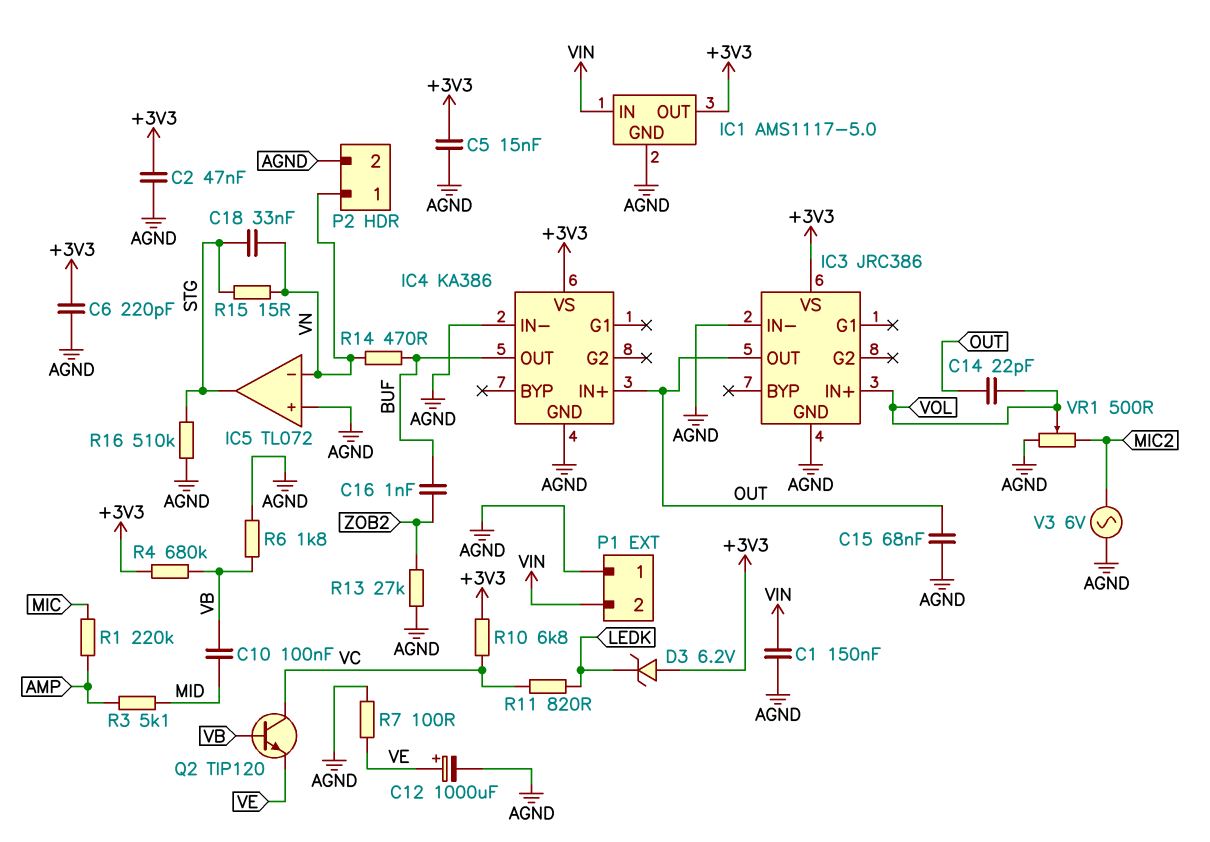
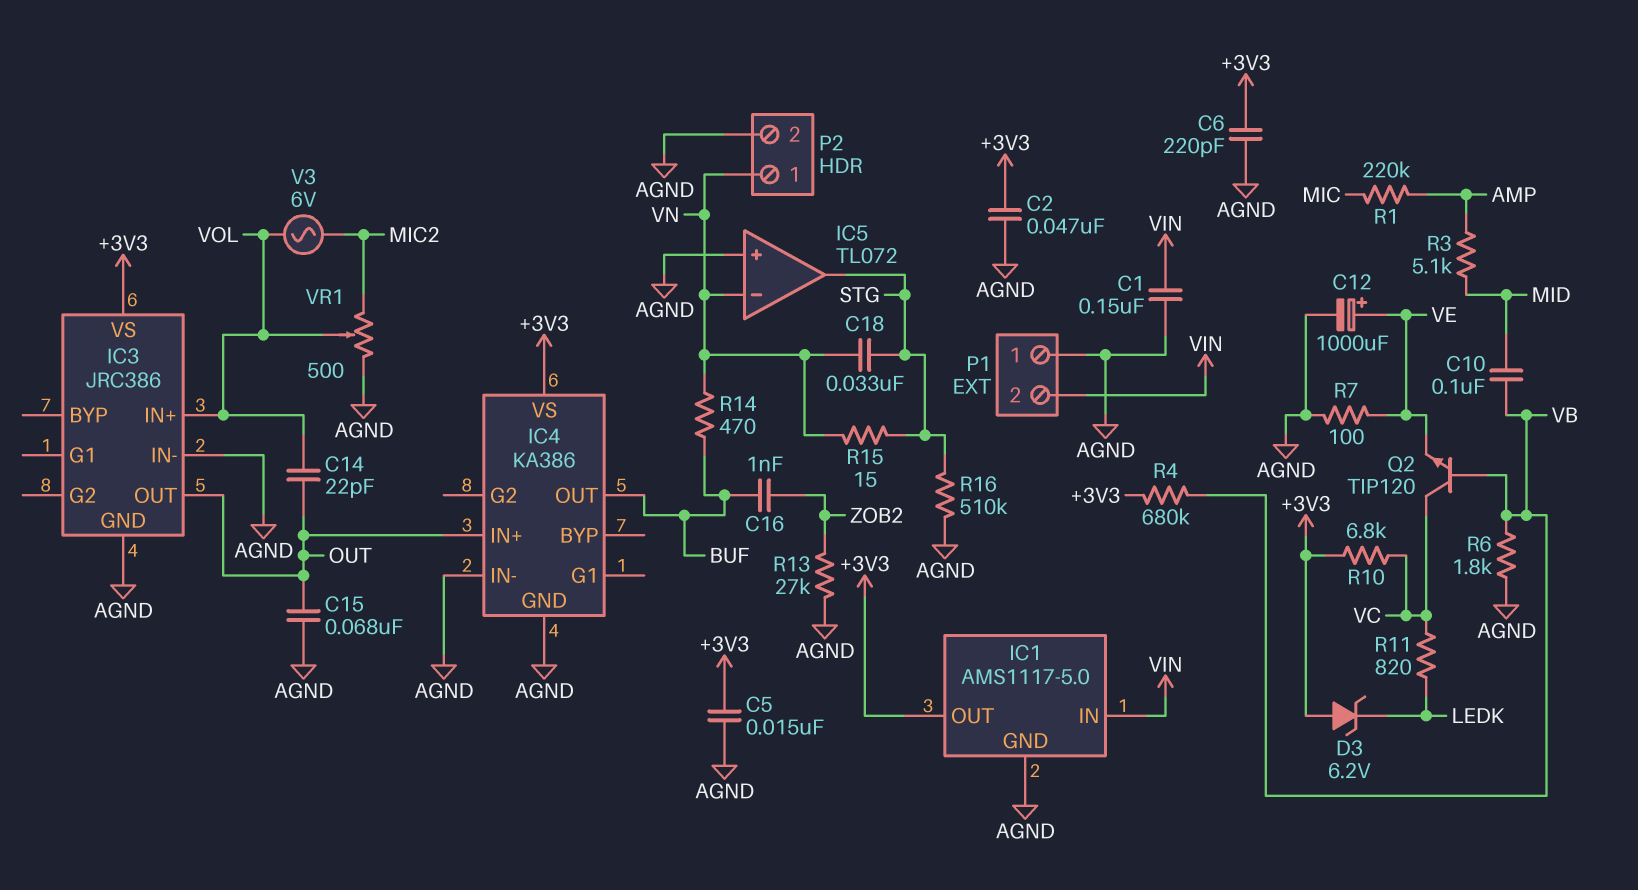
V3: AC 6V (AGND, MIC2) -> AC 6V (MIC2, VOL)

